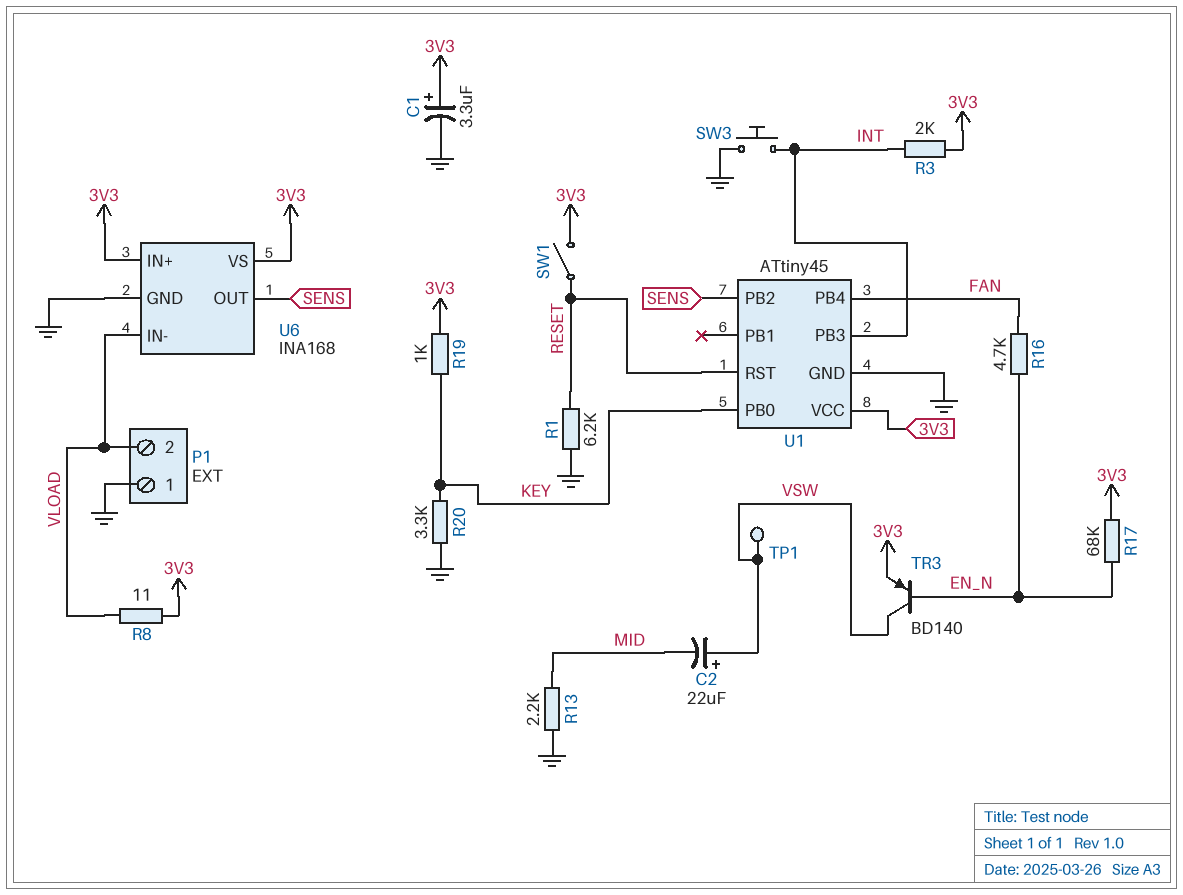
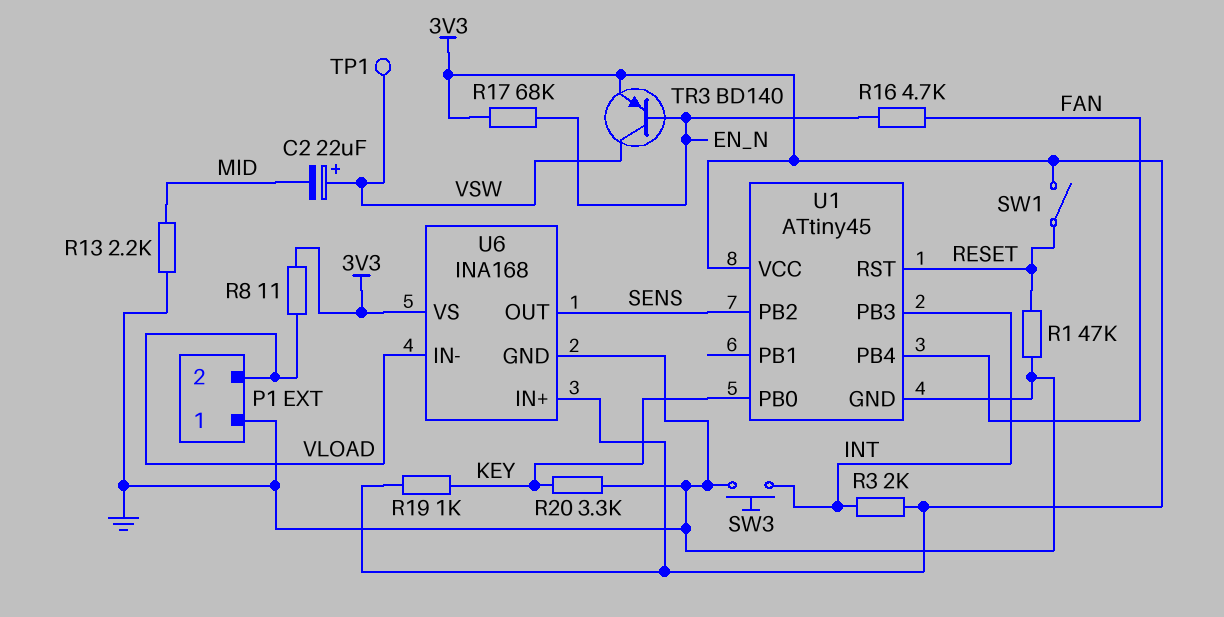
C1: 3.3uF (plus 3V3, minus GND) -> none
R1: 6.2k (GND, RESET) -> 47k (GND, RESET)

